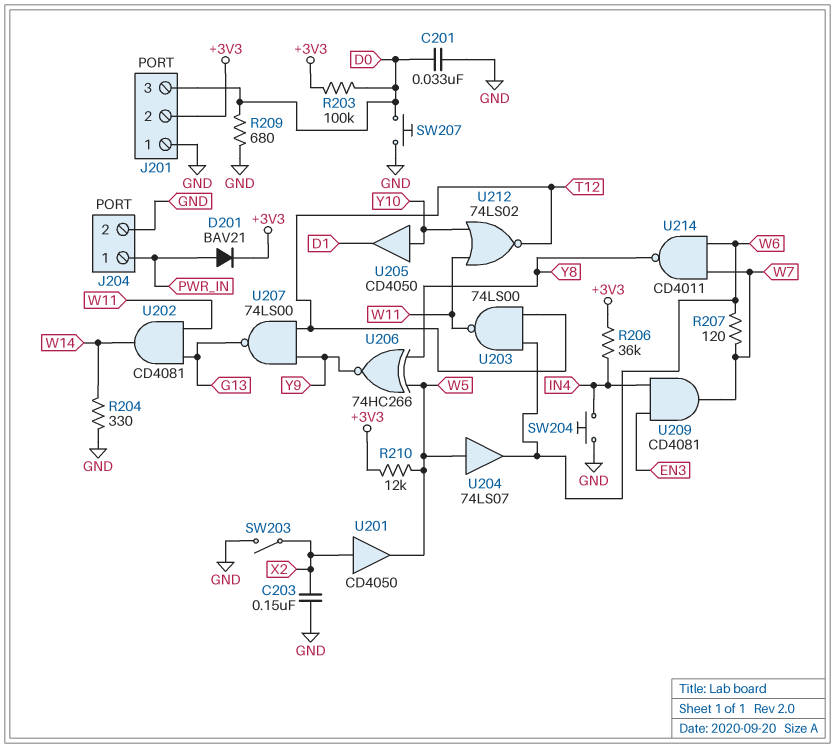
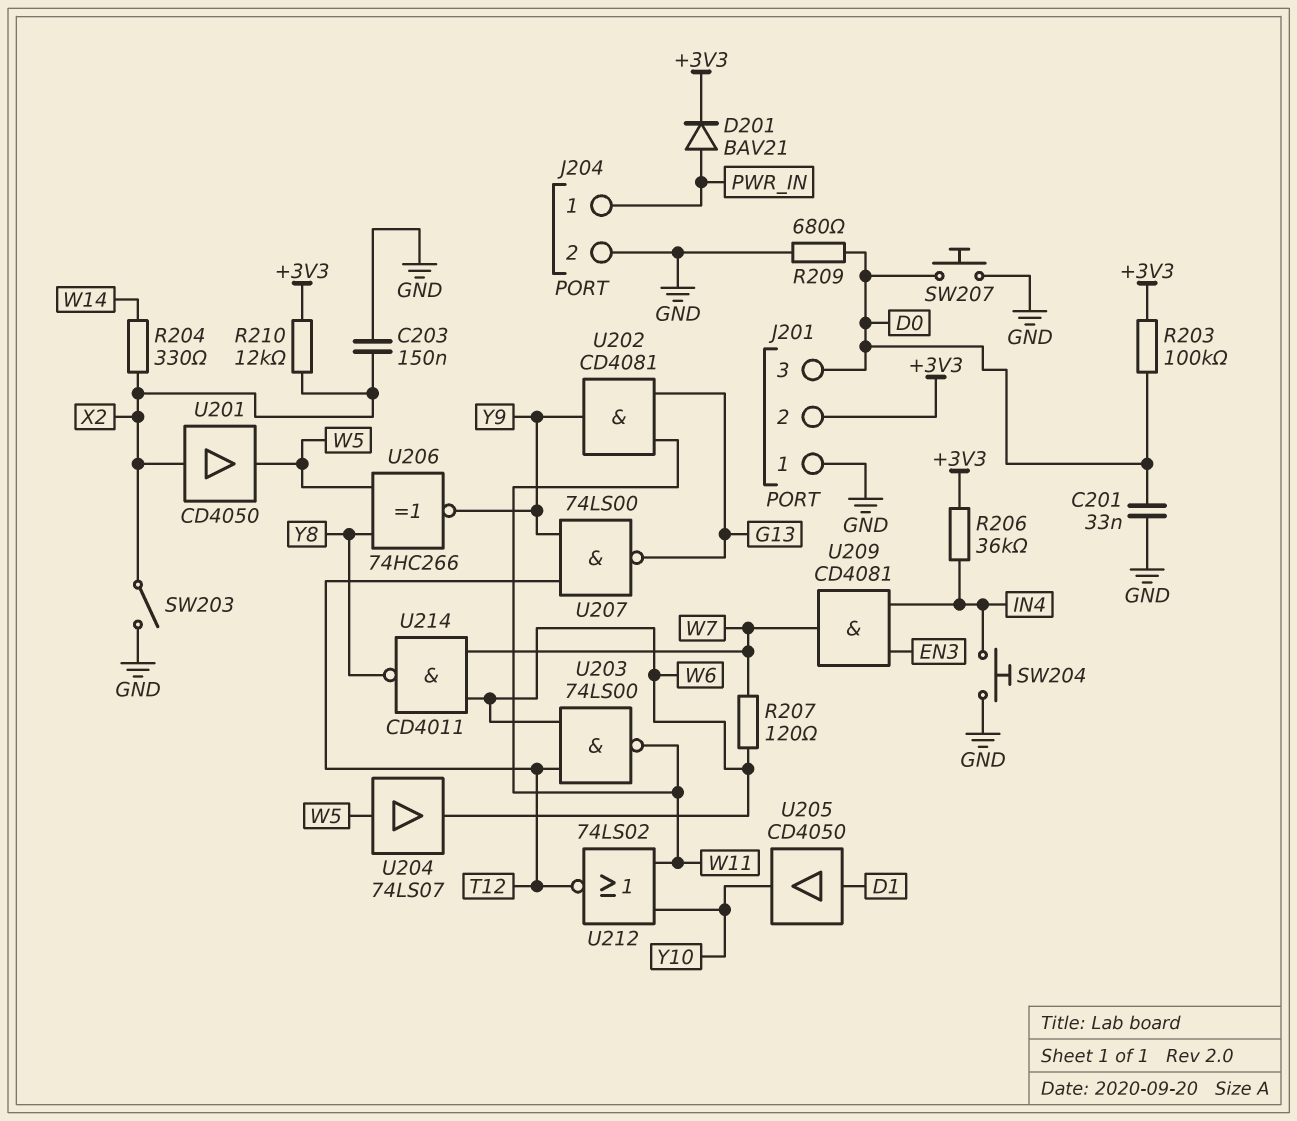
R204: 330 (GND, W14) -> 330 (W14, X2)
R210: 12k (+3V3, W5) -> 12k (+3V3, X2)
U202: AND CD4081 (in G13, in W11, out W14) -> AND CD4081 (in G13, in W11, out Y9)
U205: buffer CD4050 (in Y10, out D1) -> buffer CD4050 (in D1, out Y10)

